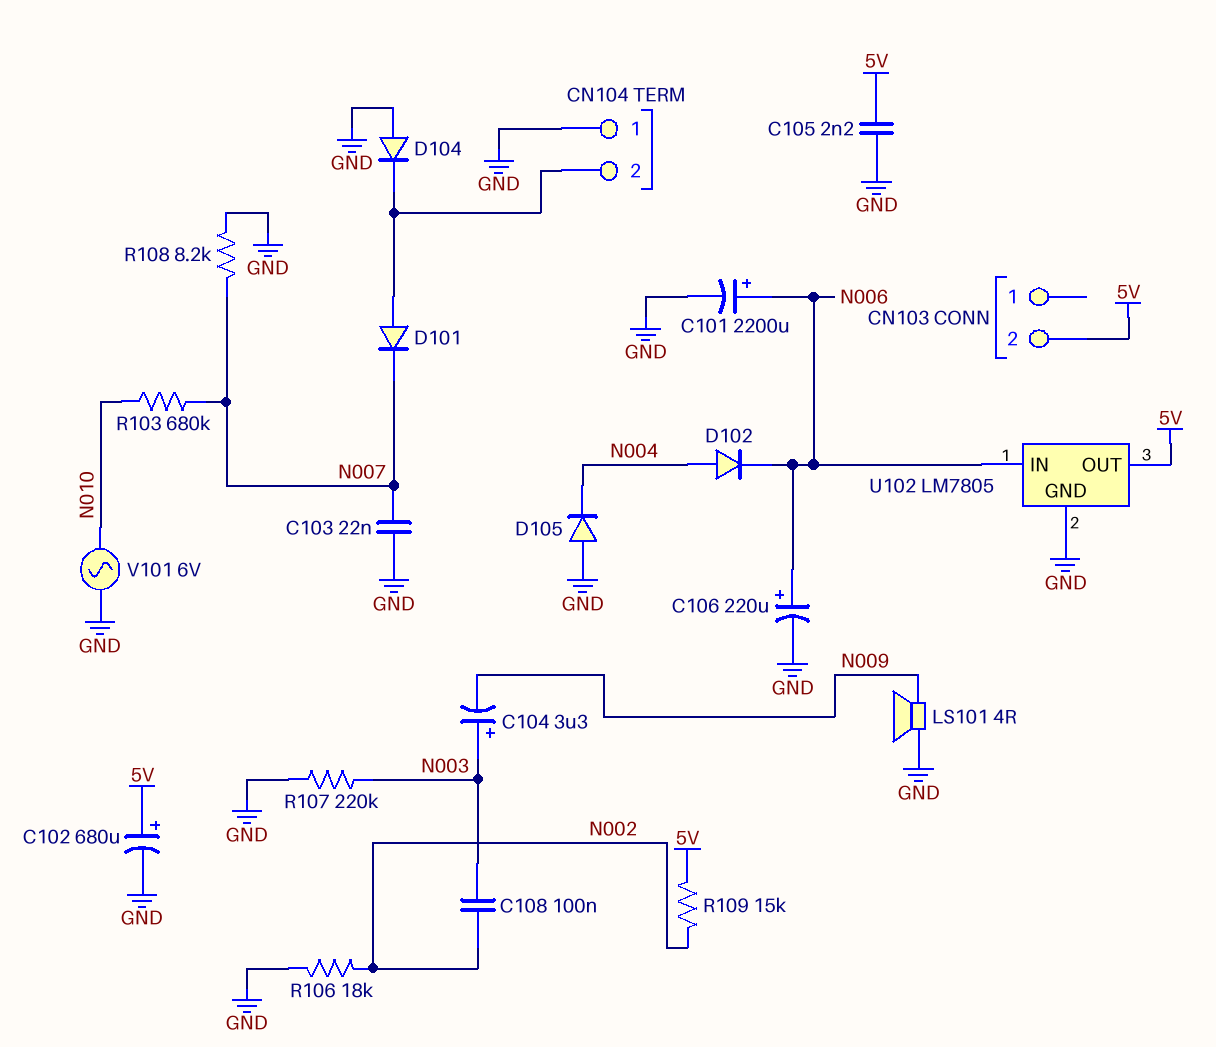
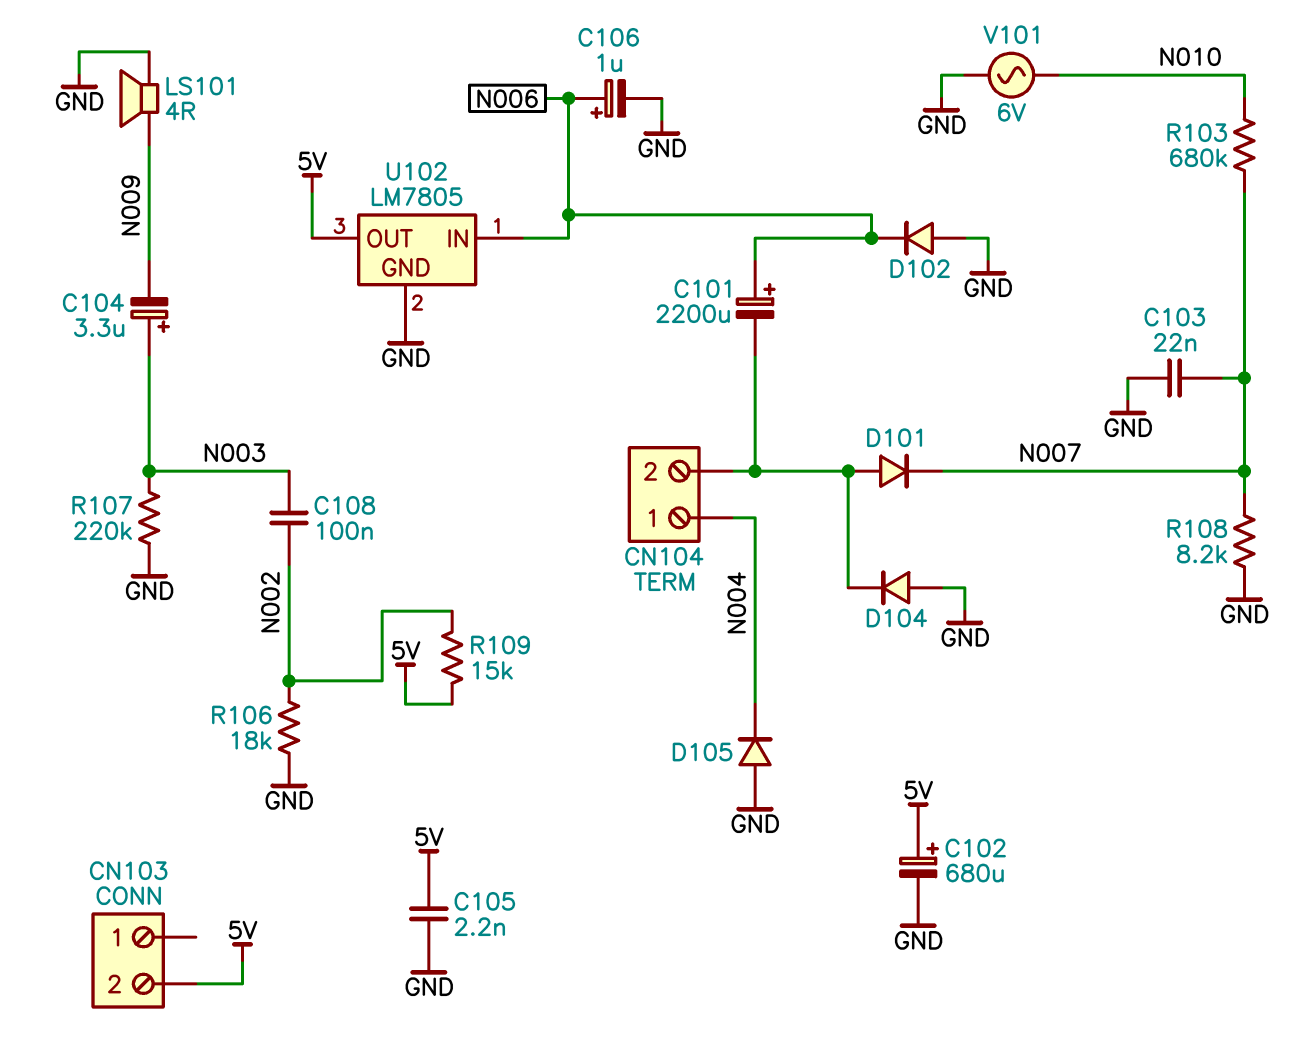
C101: 2200uF (plus N006, minus GND) -> 2200uF (plus N006, minus CN104/2)
C106: 220uF (plus N006, minus GND) -> 1uF (plus N006, minus GND)
CN104 pin 1: GND -> N004
D102: diode (A N004, K N006) -> diode (A GND, K N006)

